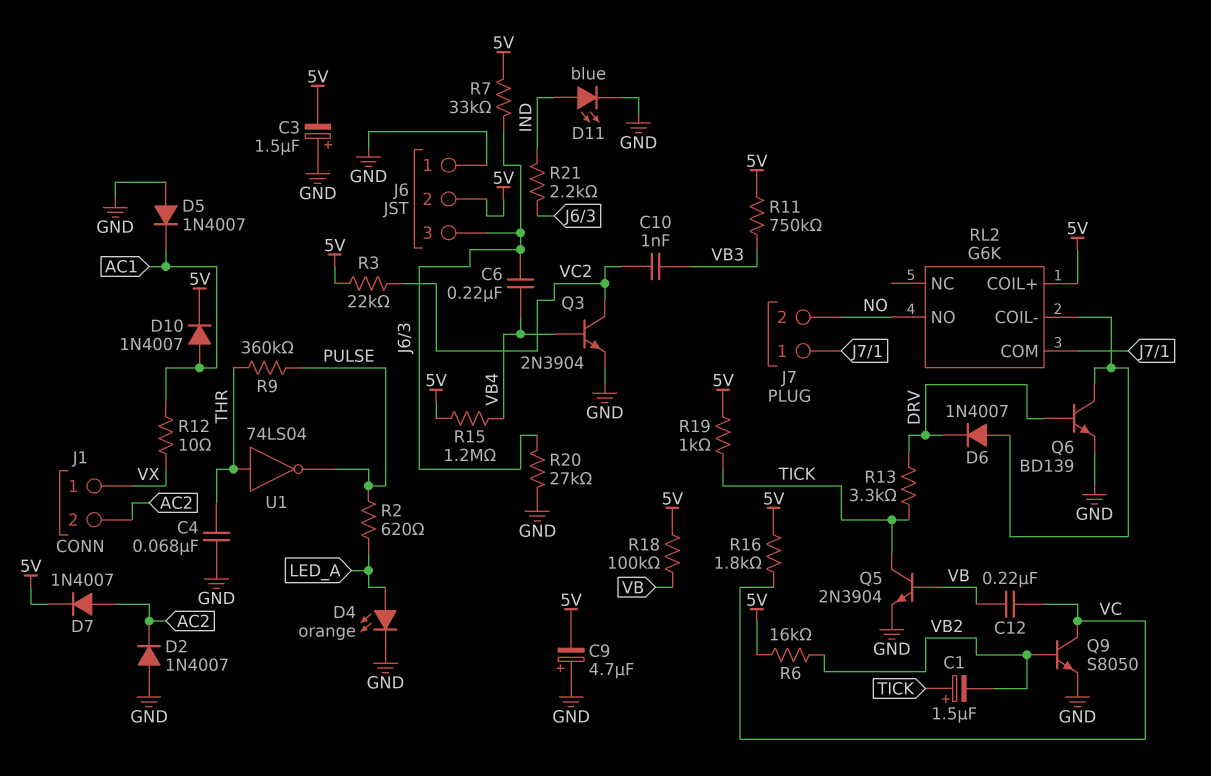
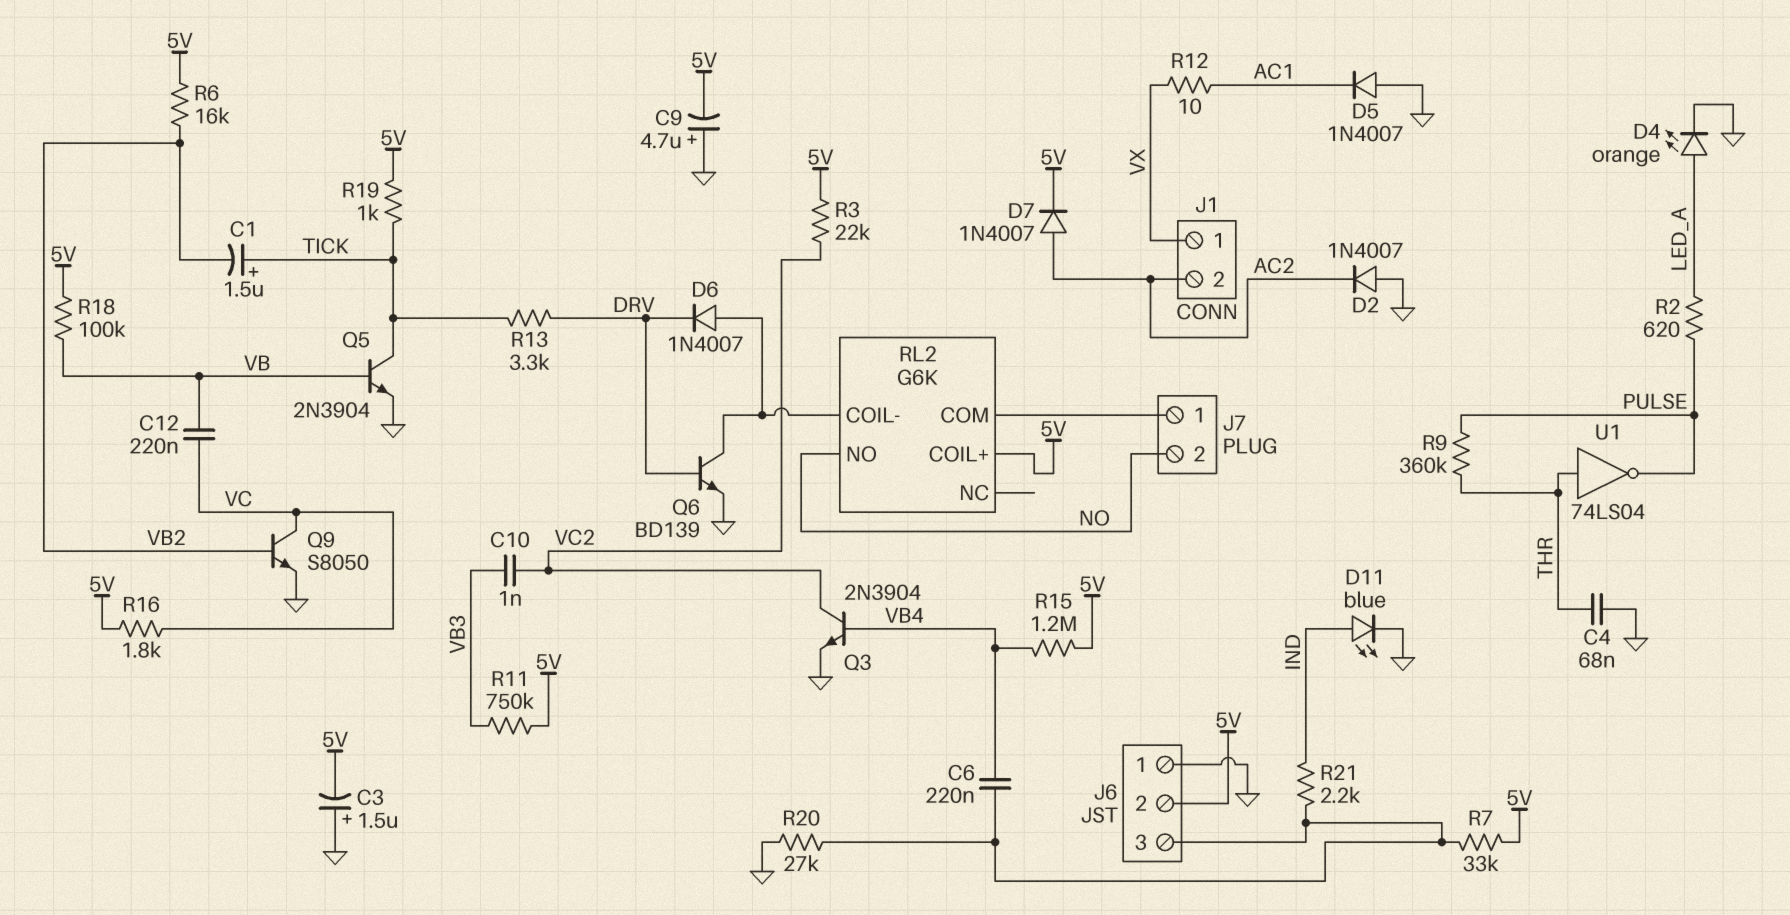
D10: diode 1N4007 (A AC1, K 5V) -> none

